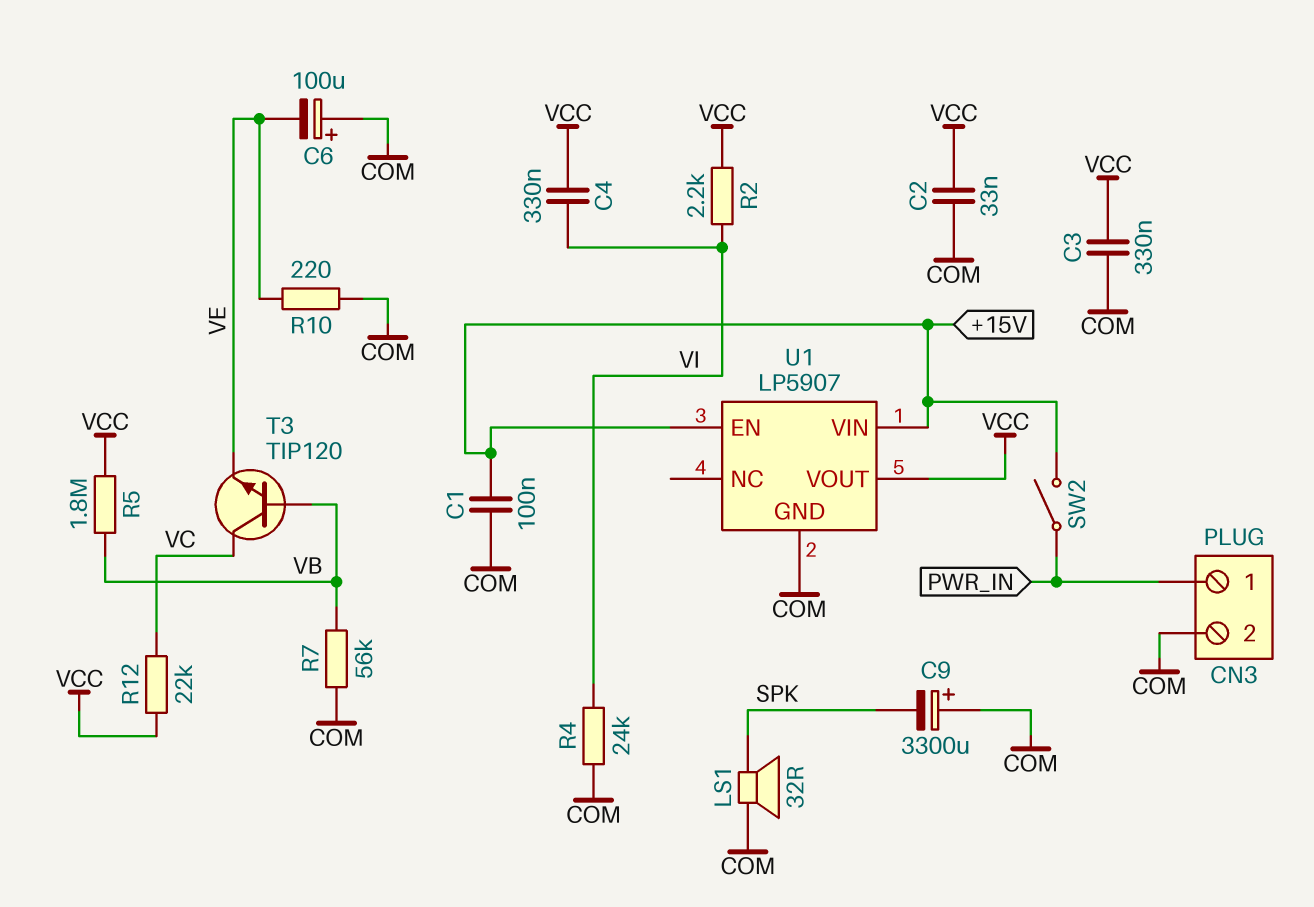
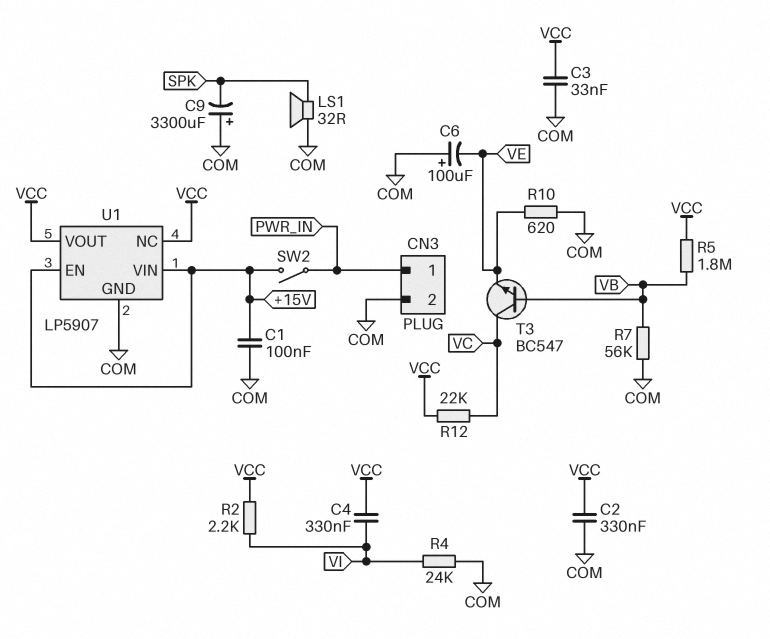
C2: 33nF (COM, VCC) -> 330nF (COM, VCC)
C3: 330nF (COM, VCC) -> 33nF (COM, VCC)
R10: 220 (COM, VE) -> 620 (COM, VE)
T3: NPN TIP120 (B VB, C VC, E VE) -> NPN BC547 (B VB, C VC, E VE)
U1 pin NC: none -> VCC

